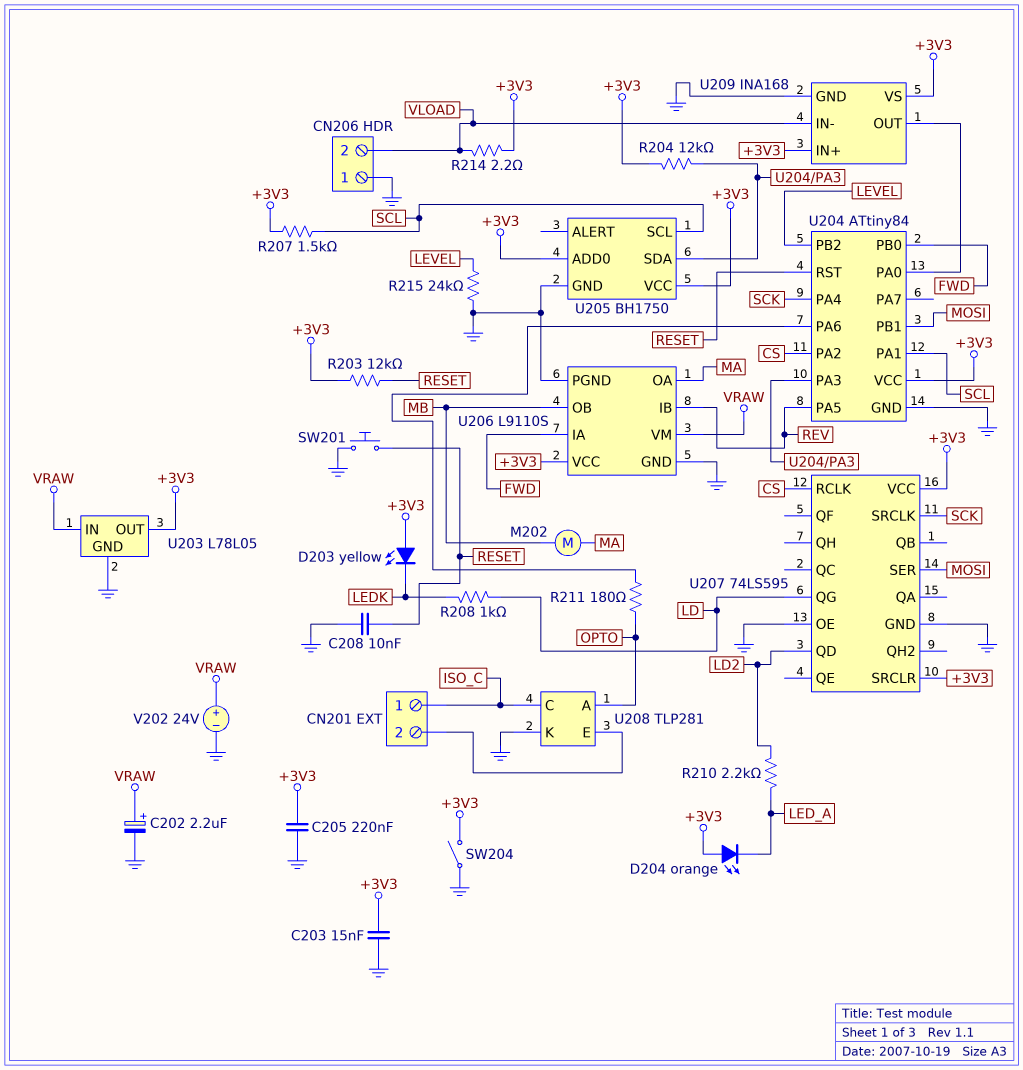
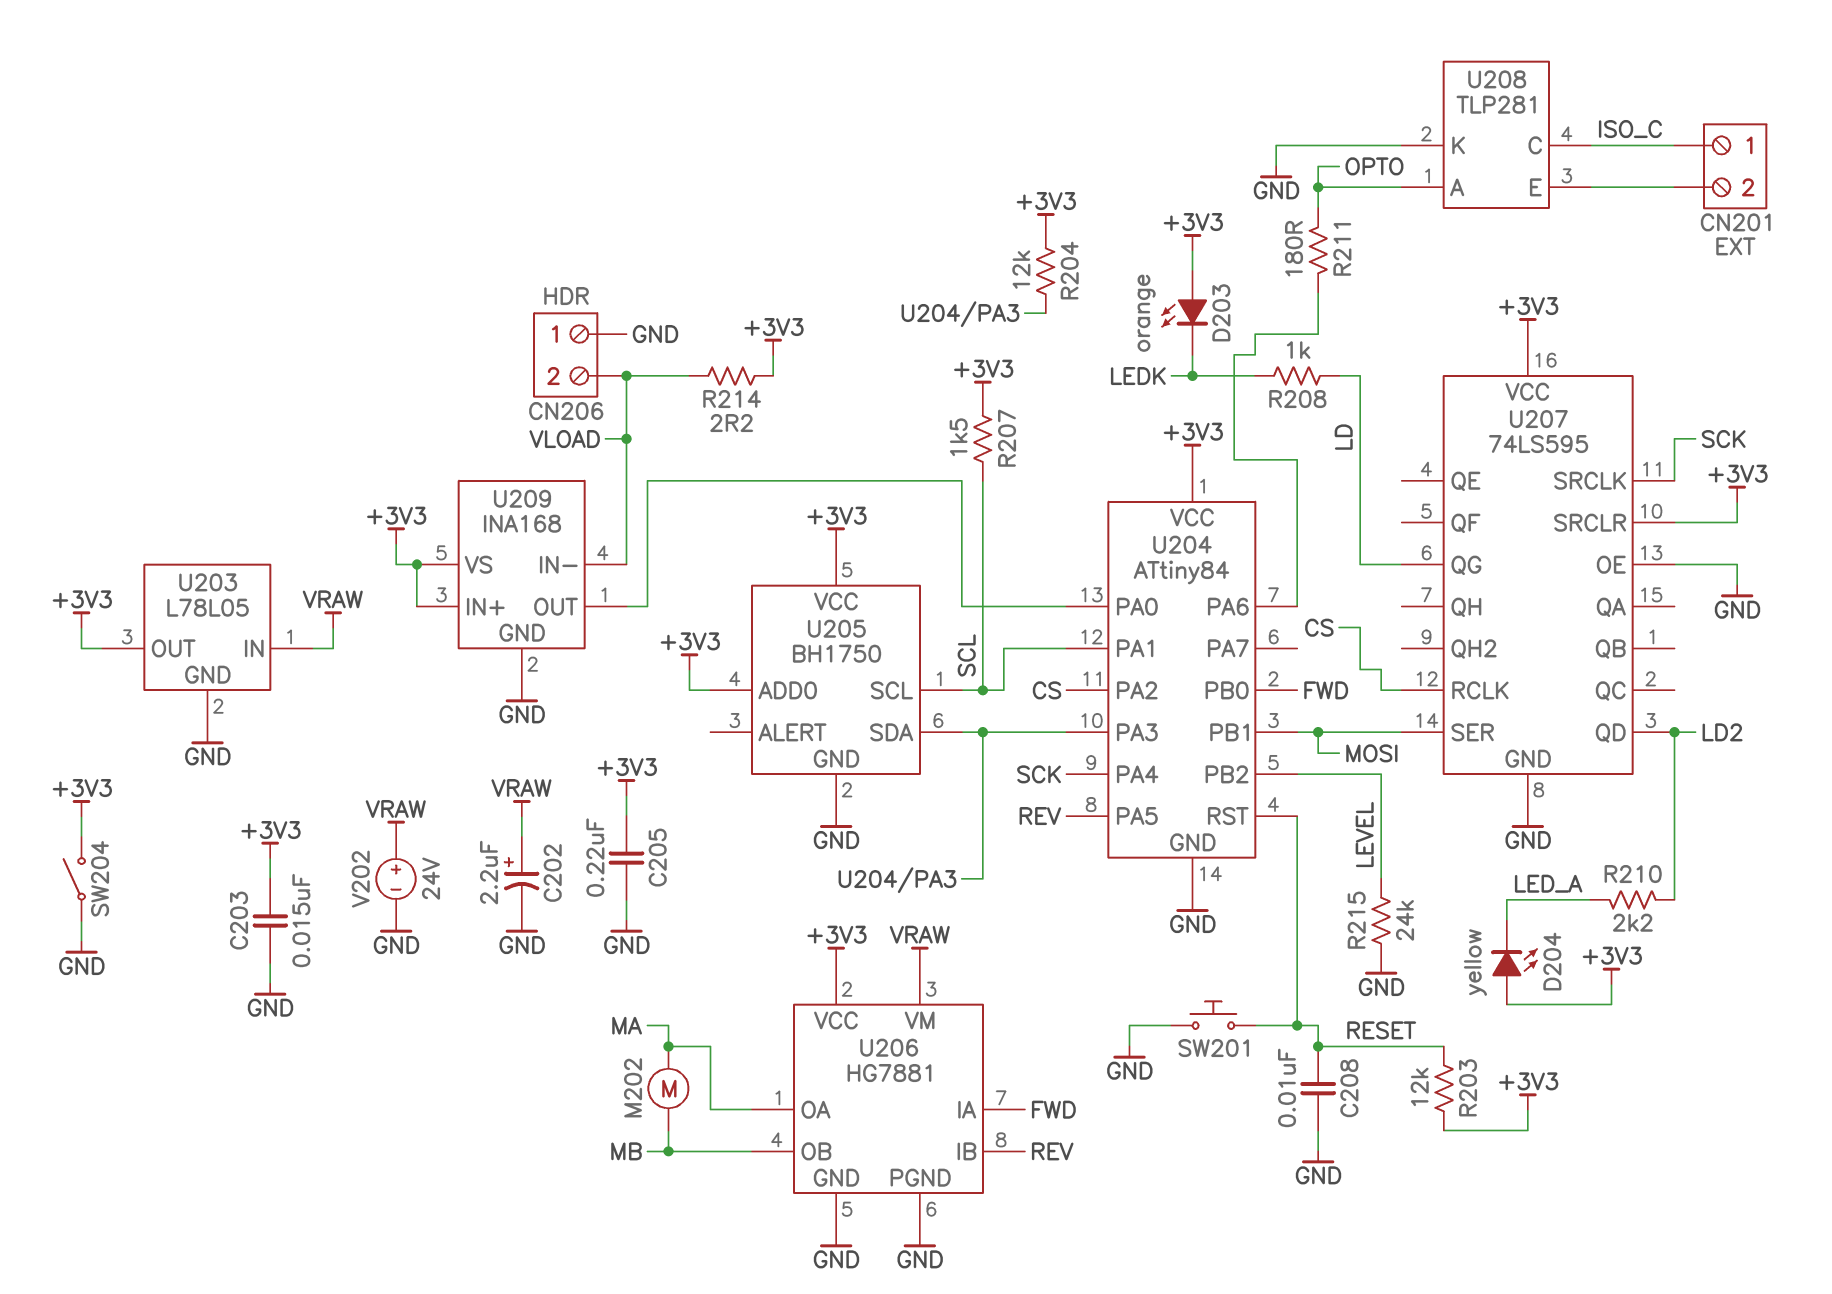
D203: LED yellow (A +3V3, K LEDK) -> LED orange (A +3V3, K LEDK)
D204: LED orange (A +3V3, K LED_A) -> LED yellow (A +3V3, K LED_A)
U206: L9110S -> HG7881

